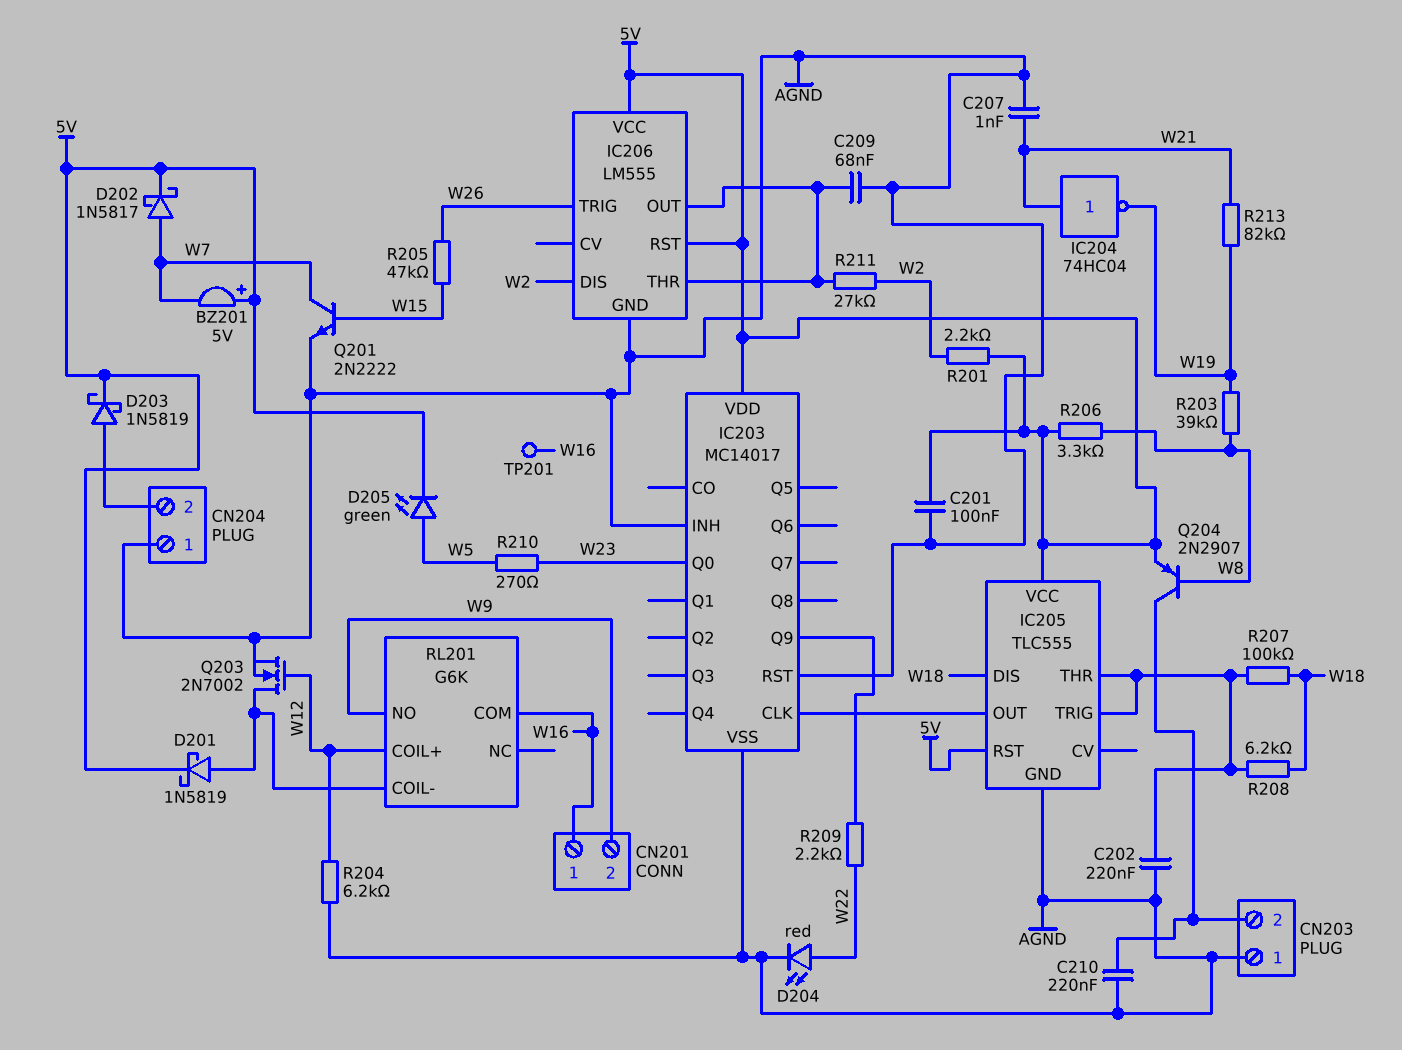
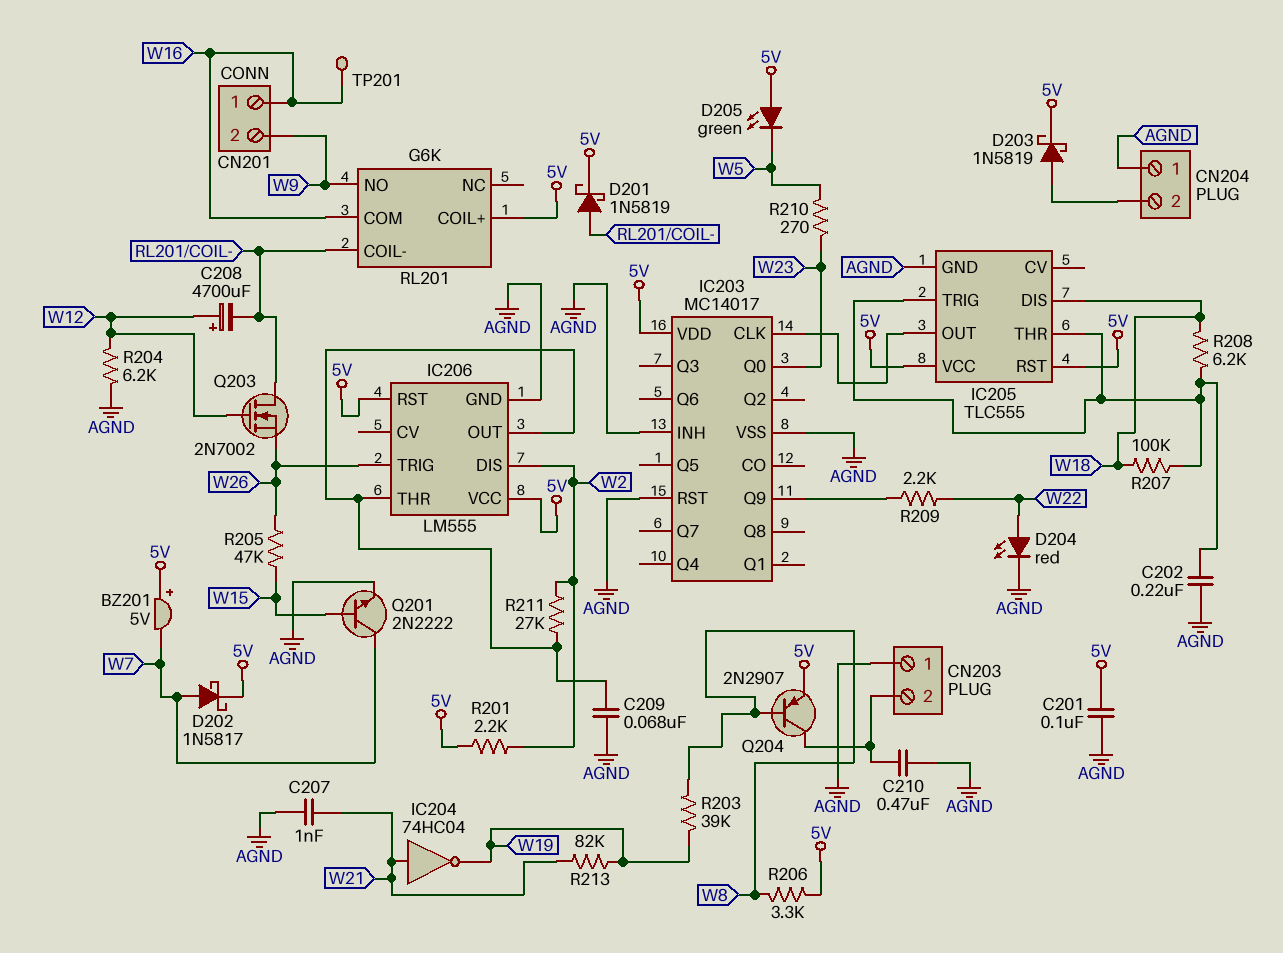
C208: none -> 4700uF (plus W12, minus RL201/COIL-)
C210: 220nF (AGND, CN203/2) -> 470nF (AGND, CN203/2)
D205: LED green (A W5, K 5V) -> LED green (A 5V, K W5)
Q203: NMOS 2N7002 (G W12, D RL201/COIL-, S AGND) -> NMOS 2N7002 (G W12, D RL201/COIL-, S W26)
RL201 pin COIL+: W12 -> 5V

